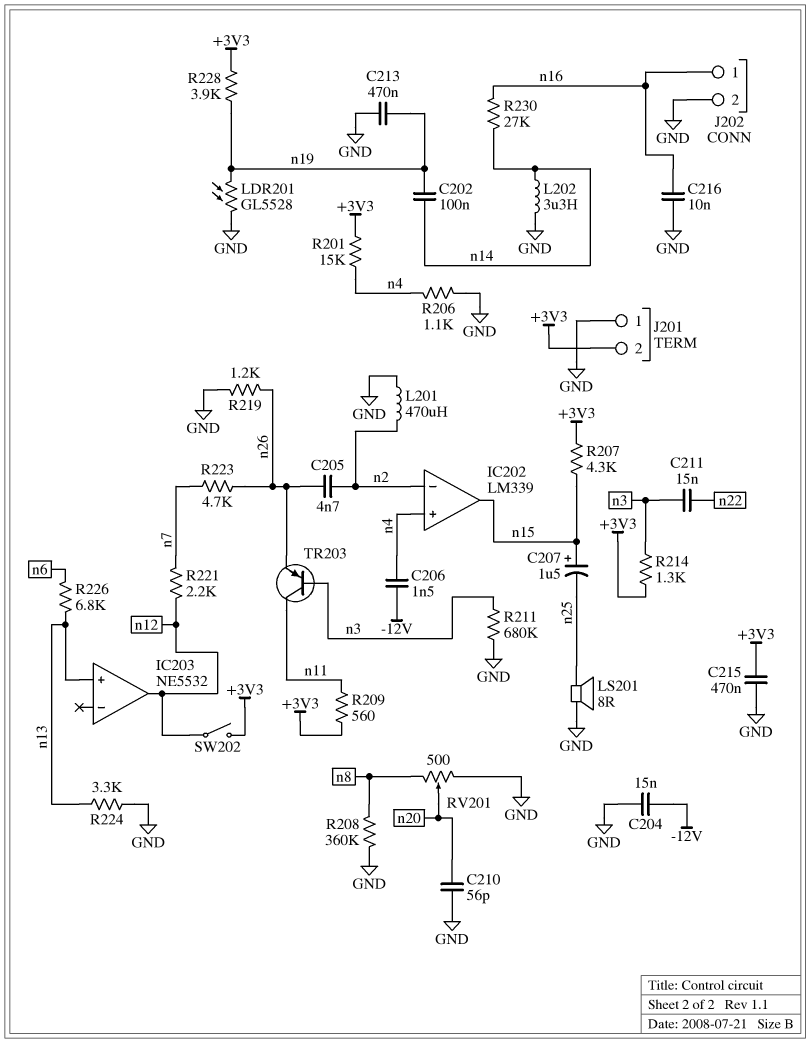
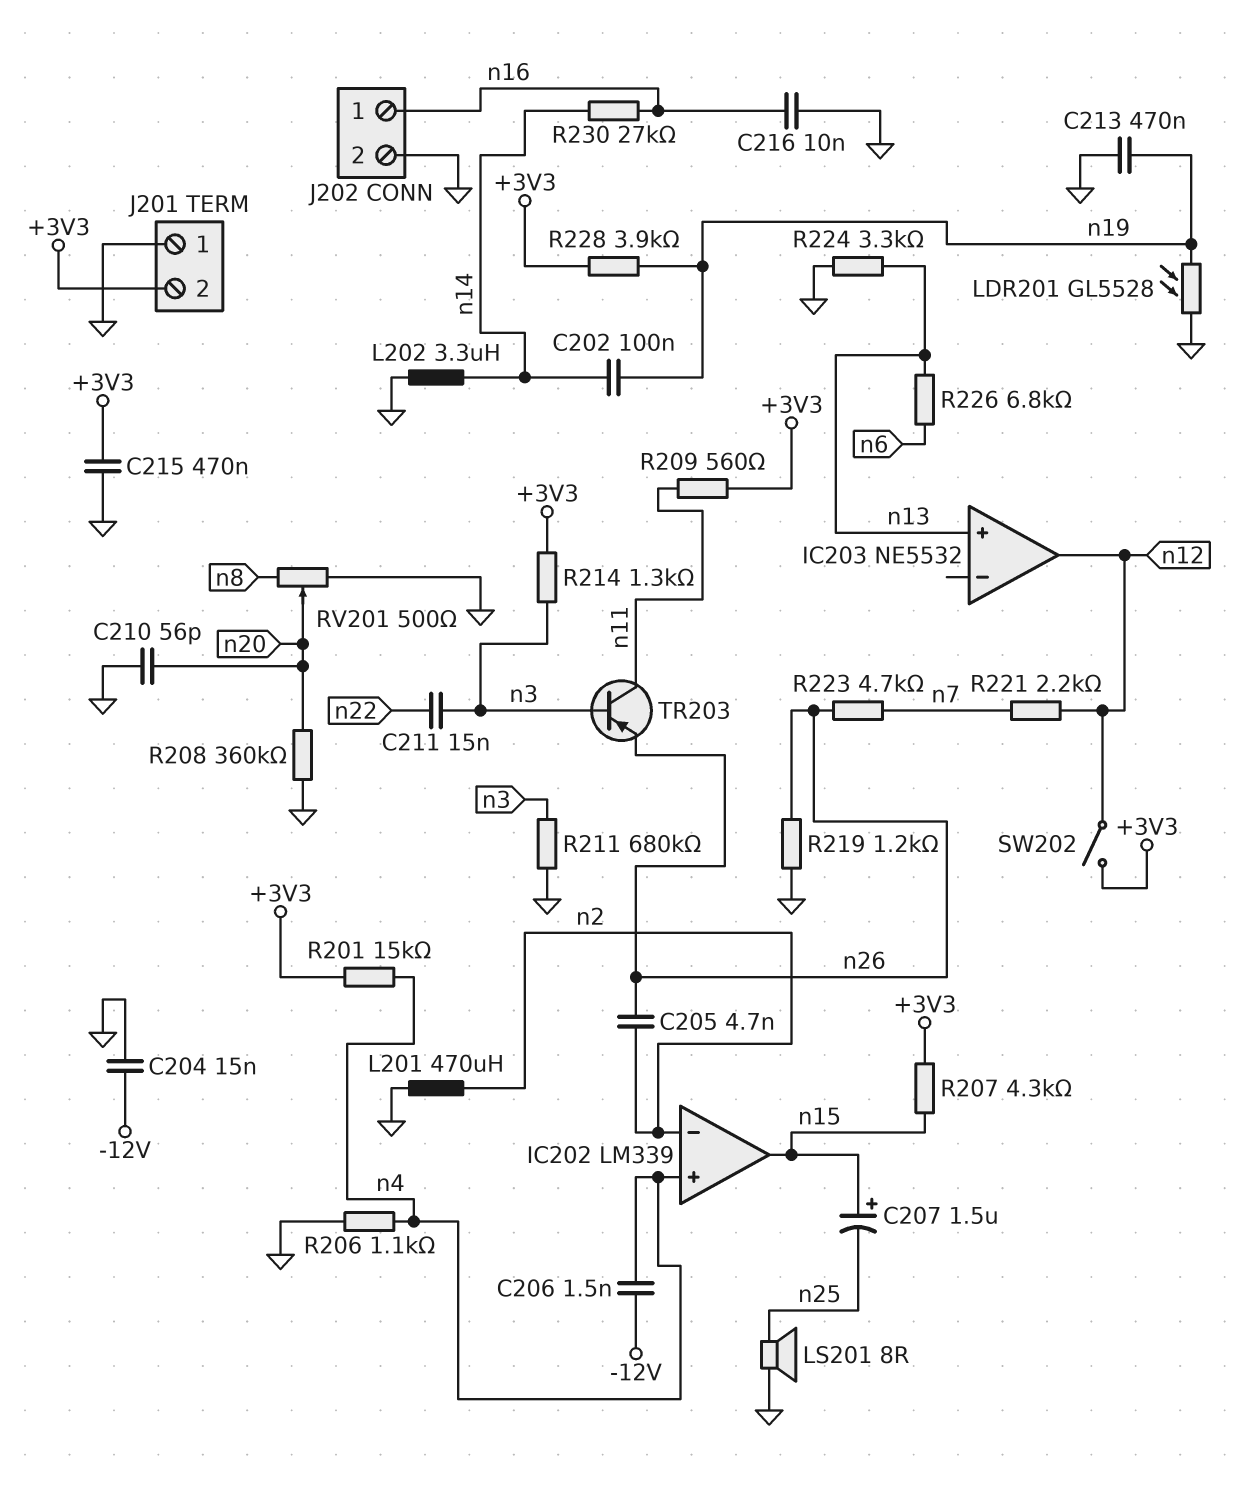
R208: 360k (GND, n8) -> 360k (GND, n20)

